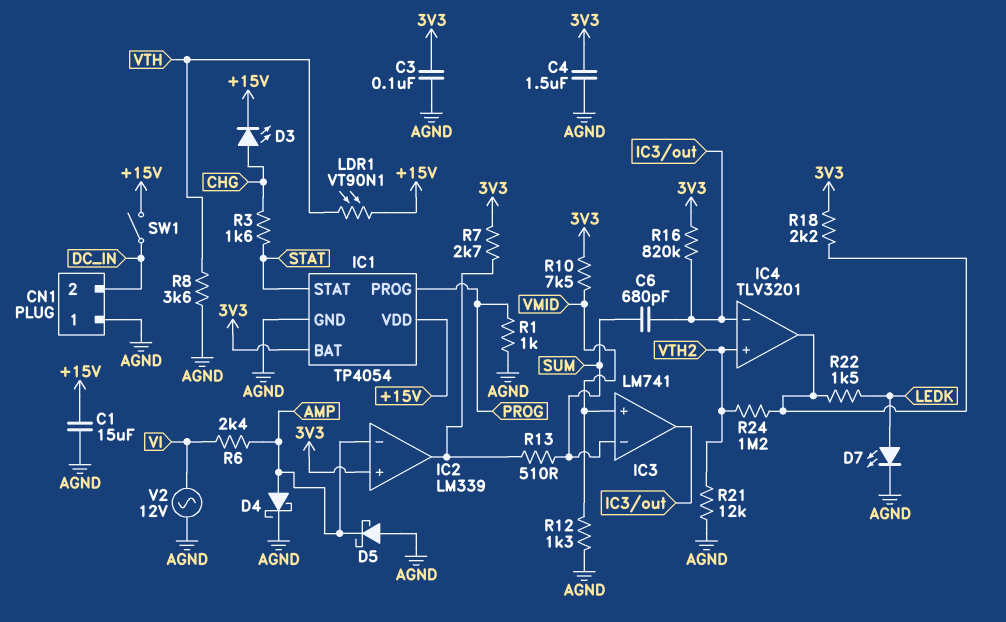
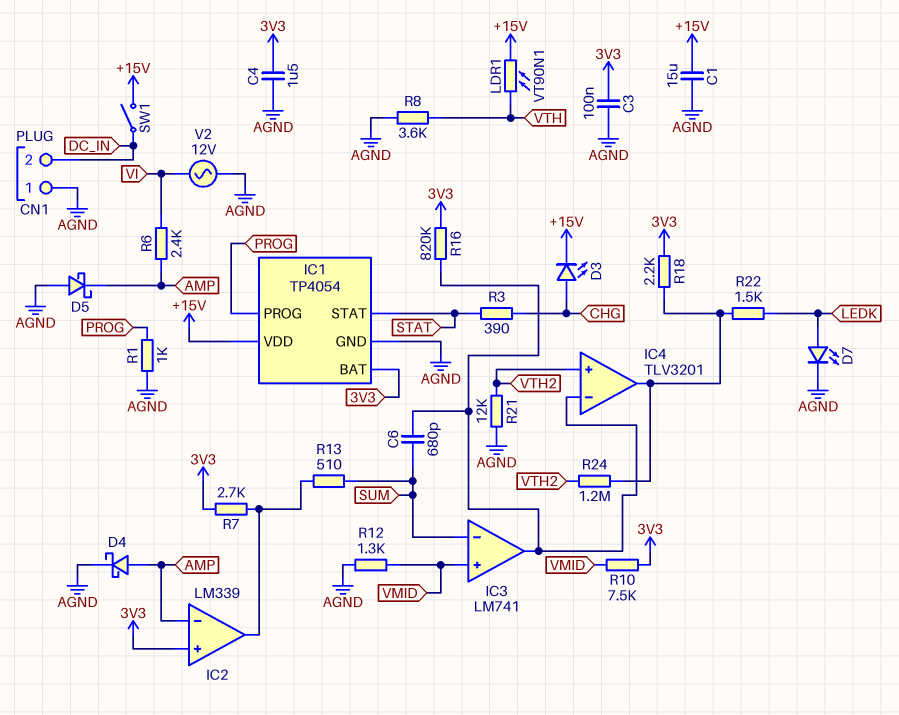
R3: 1.6k (CHG, STAT) -> 390 (CHG, STAT)

